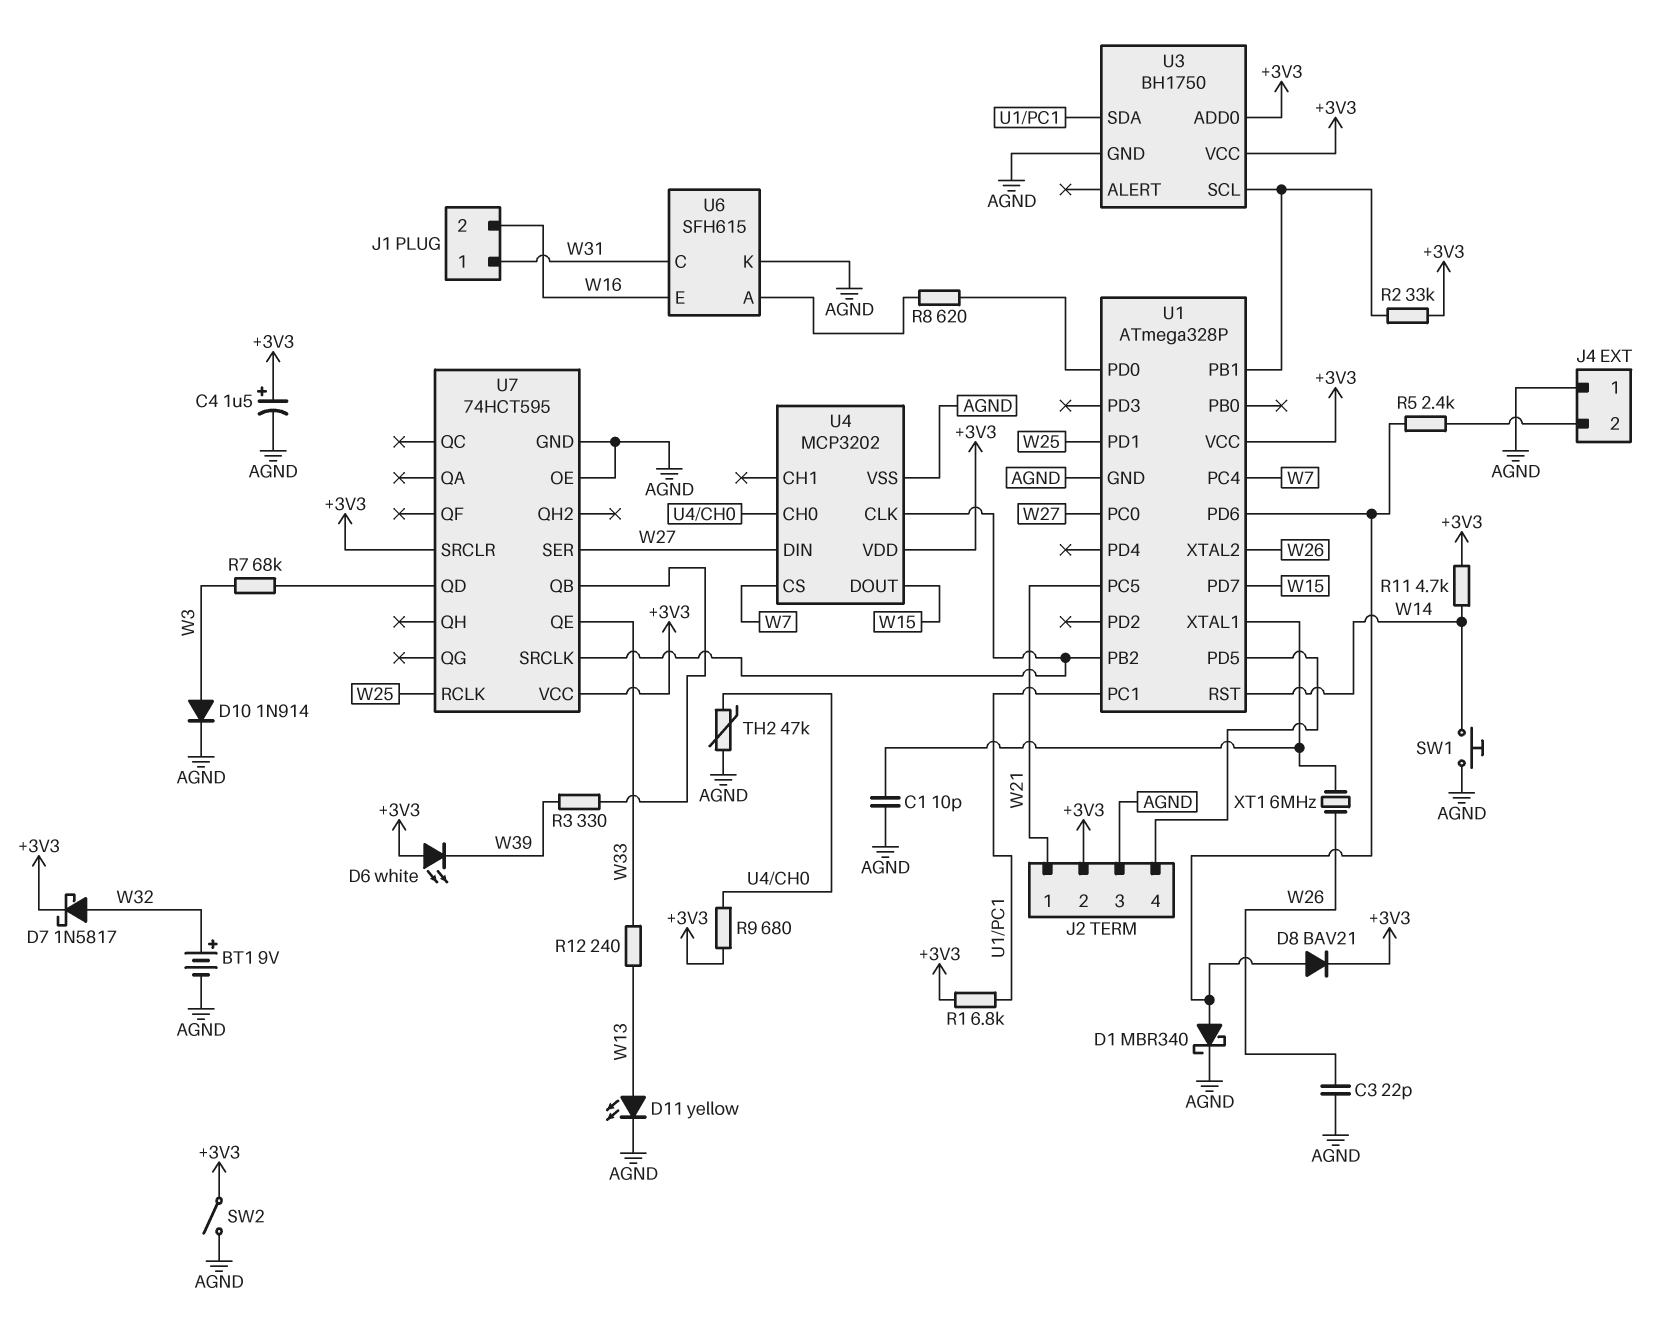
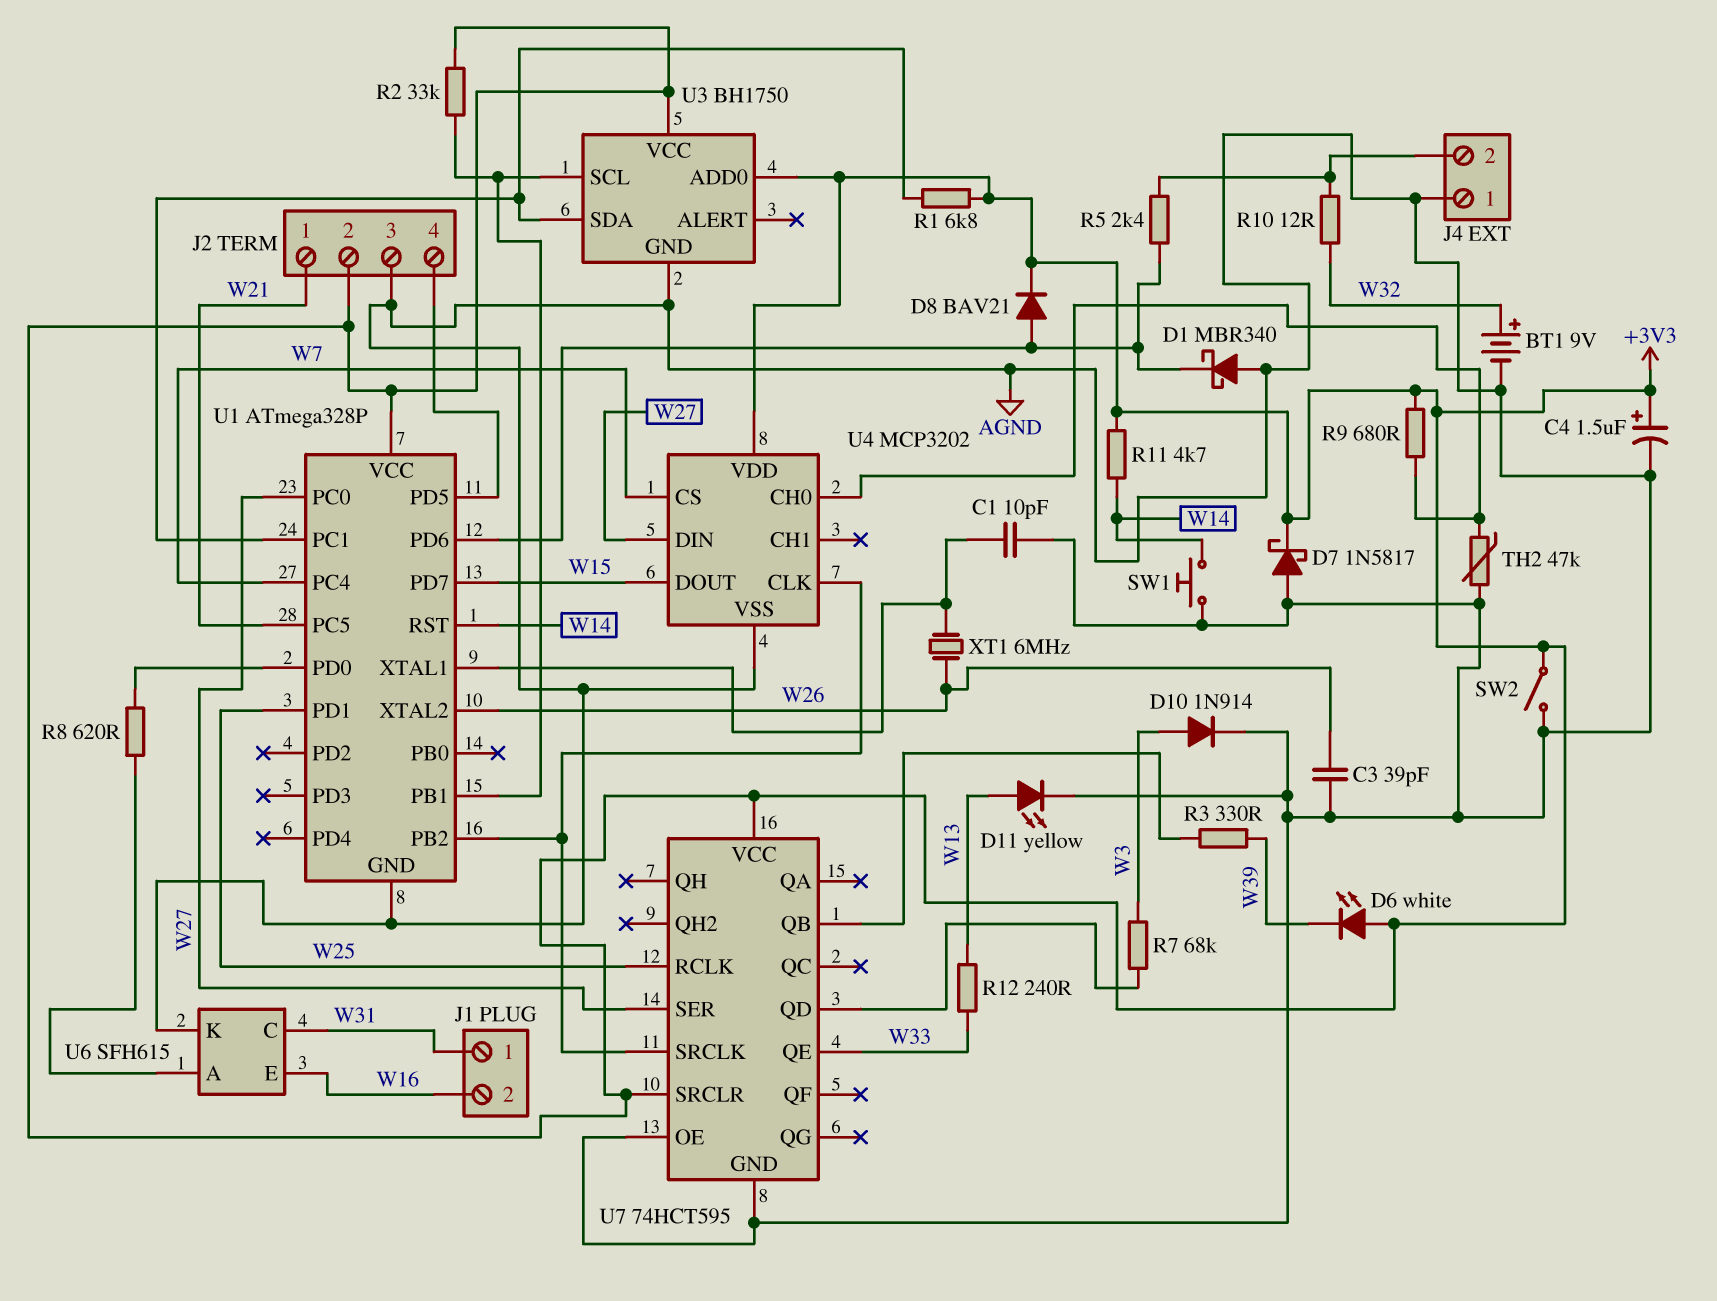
C3: 22pF (AGND, W26) -> 39pF (AGND, W26)
D1: schottky MBR340 (A U1/PD6, K AGND) -> schottky MBR340 (A AGND, K U1/PD6)
D7: schottky 1N5817 (A W32, K +3V3) -> schottky 1N5817 (A AGND, K +3V3)
R10: none -> 12 (J4/2, W32)

